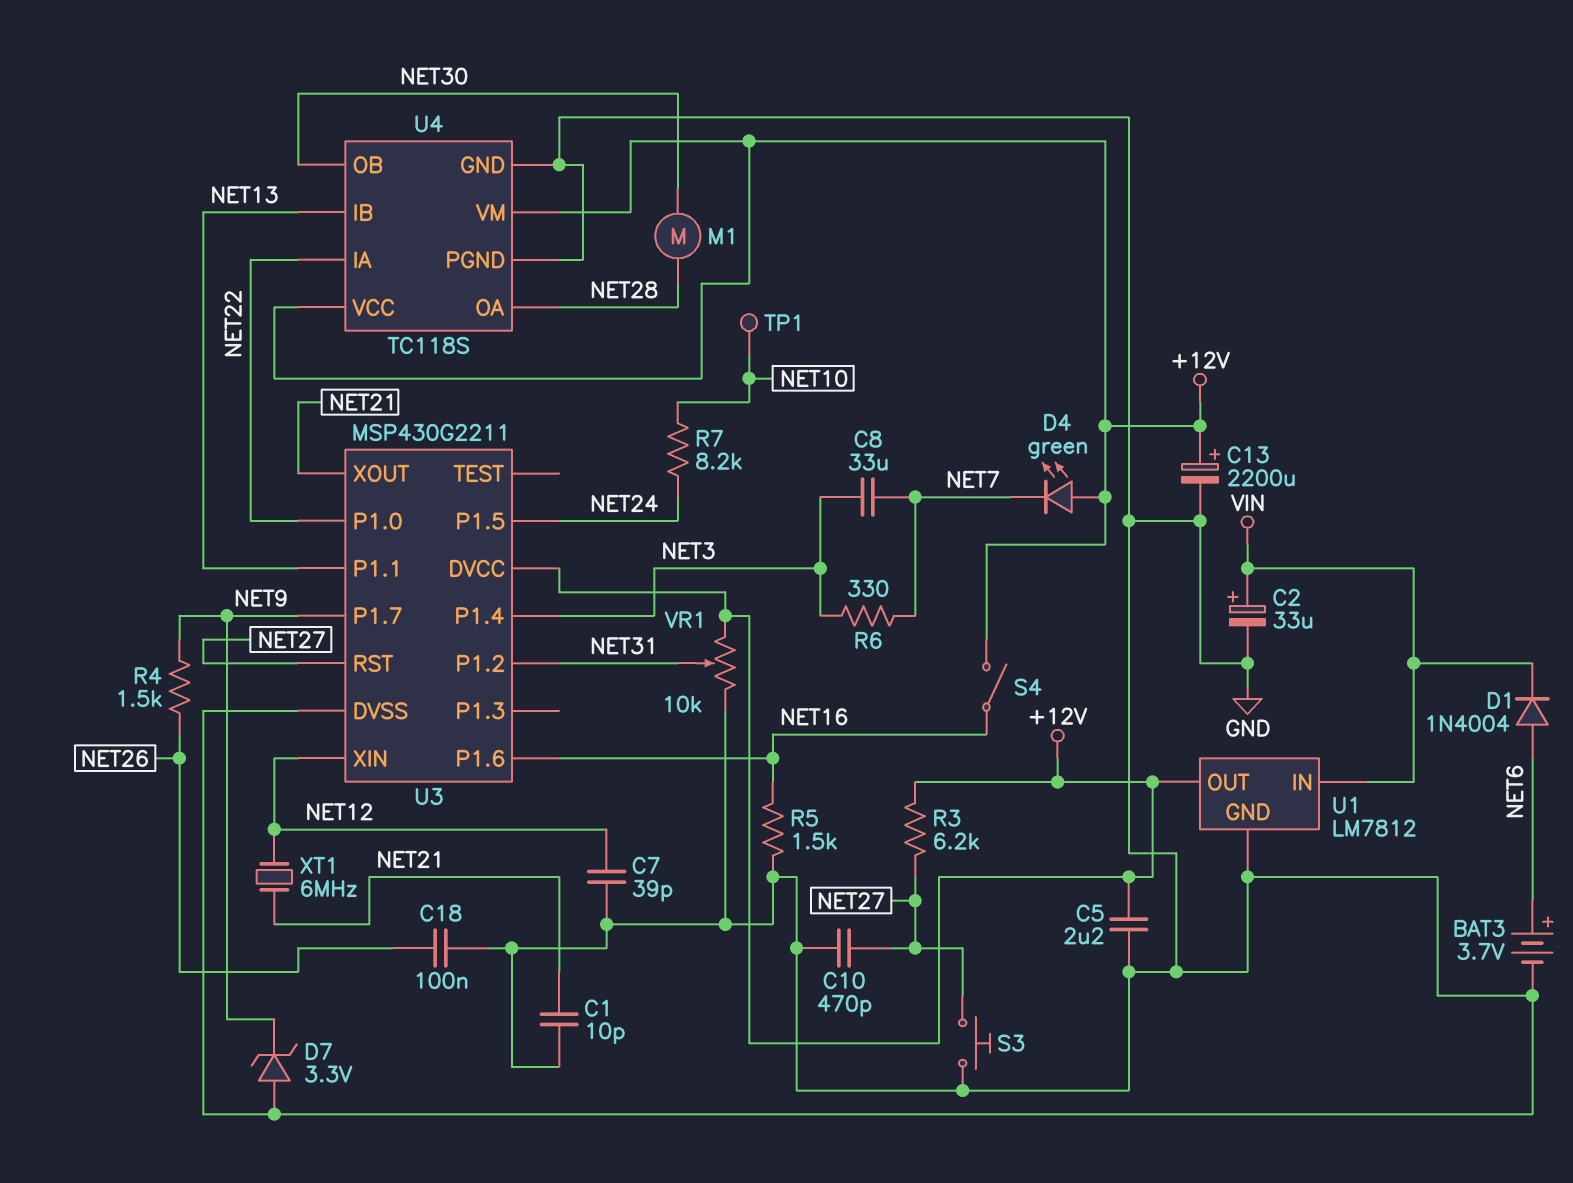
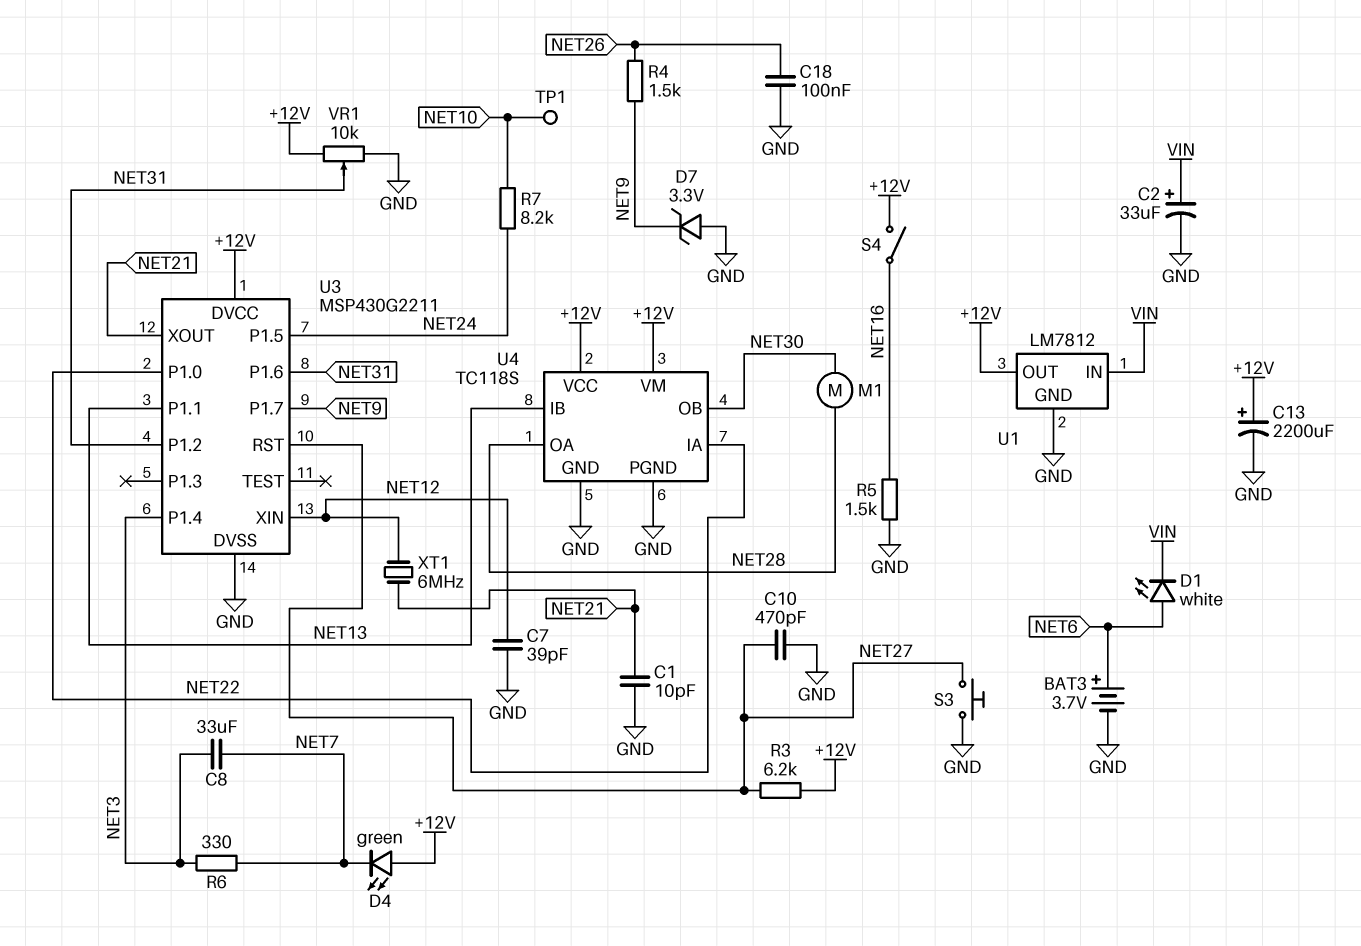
C5: 2.2uF (+12V, GND) -> none
D1: diode 1N4004 (A NET6, K VIN) -> LED white (A NET6, K VIN)
U3 pin P1.6: NET16 -> NET31

